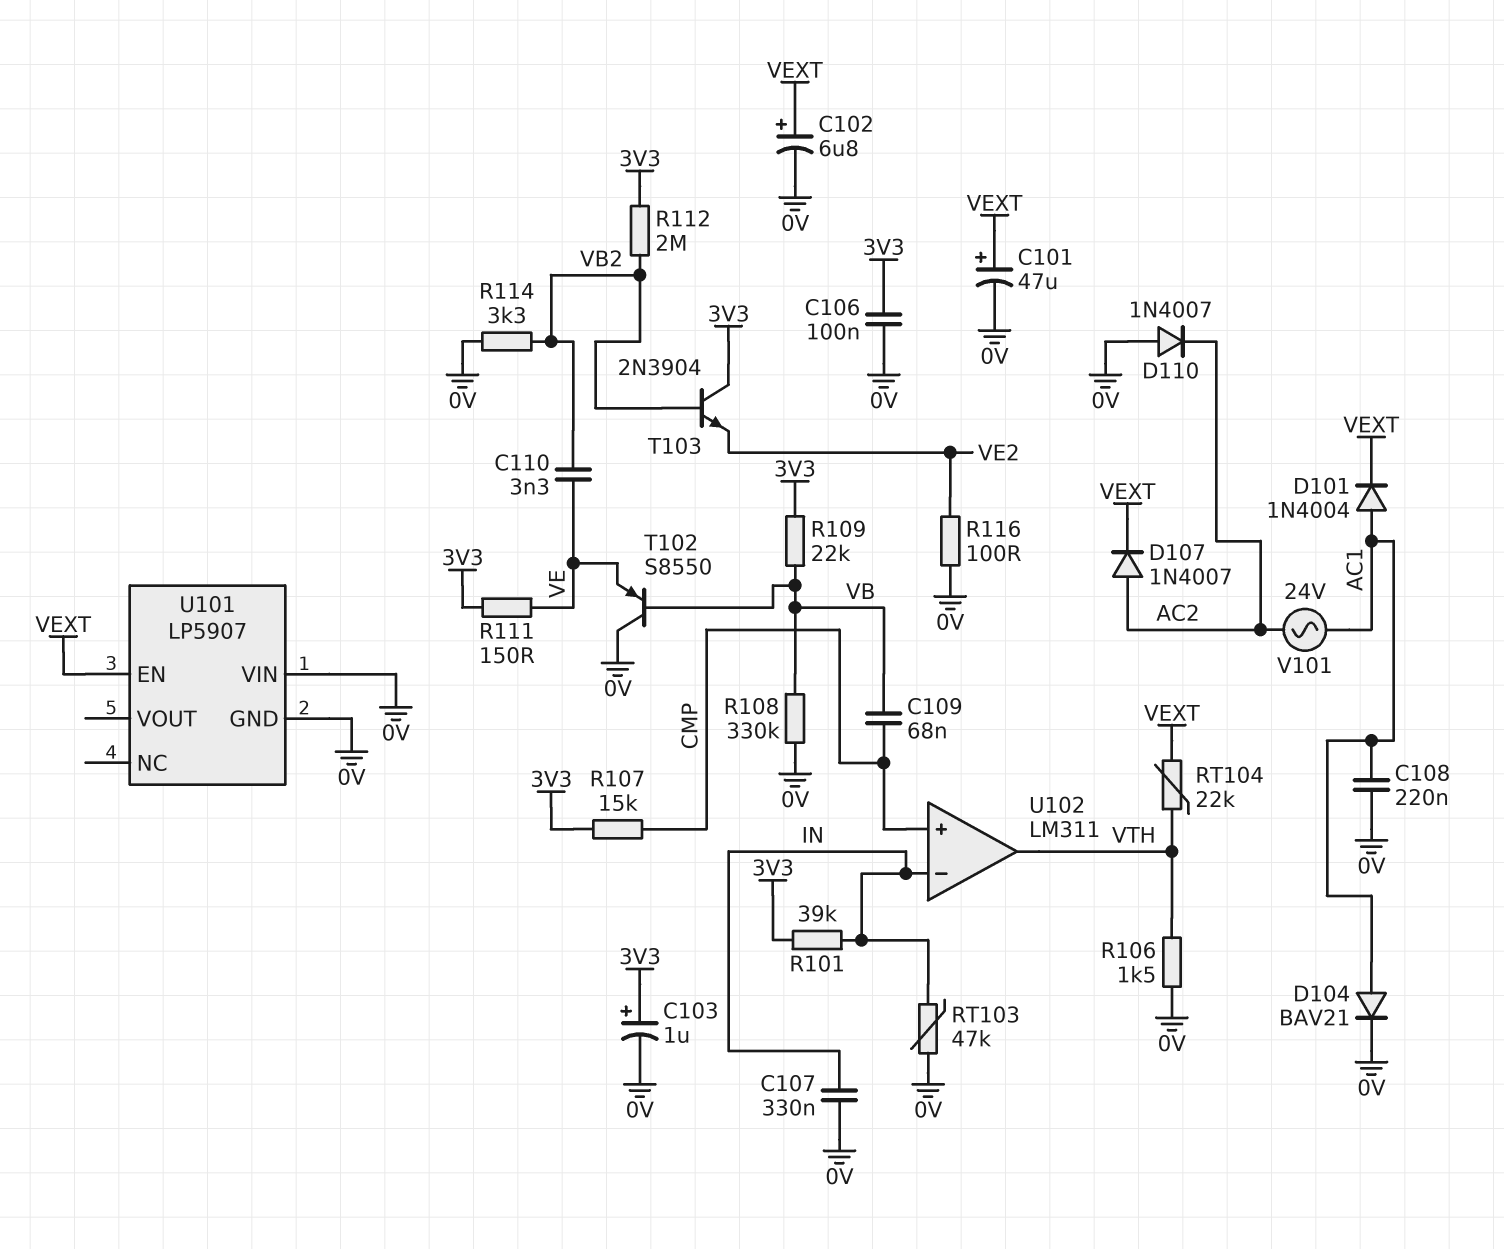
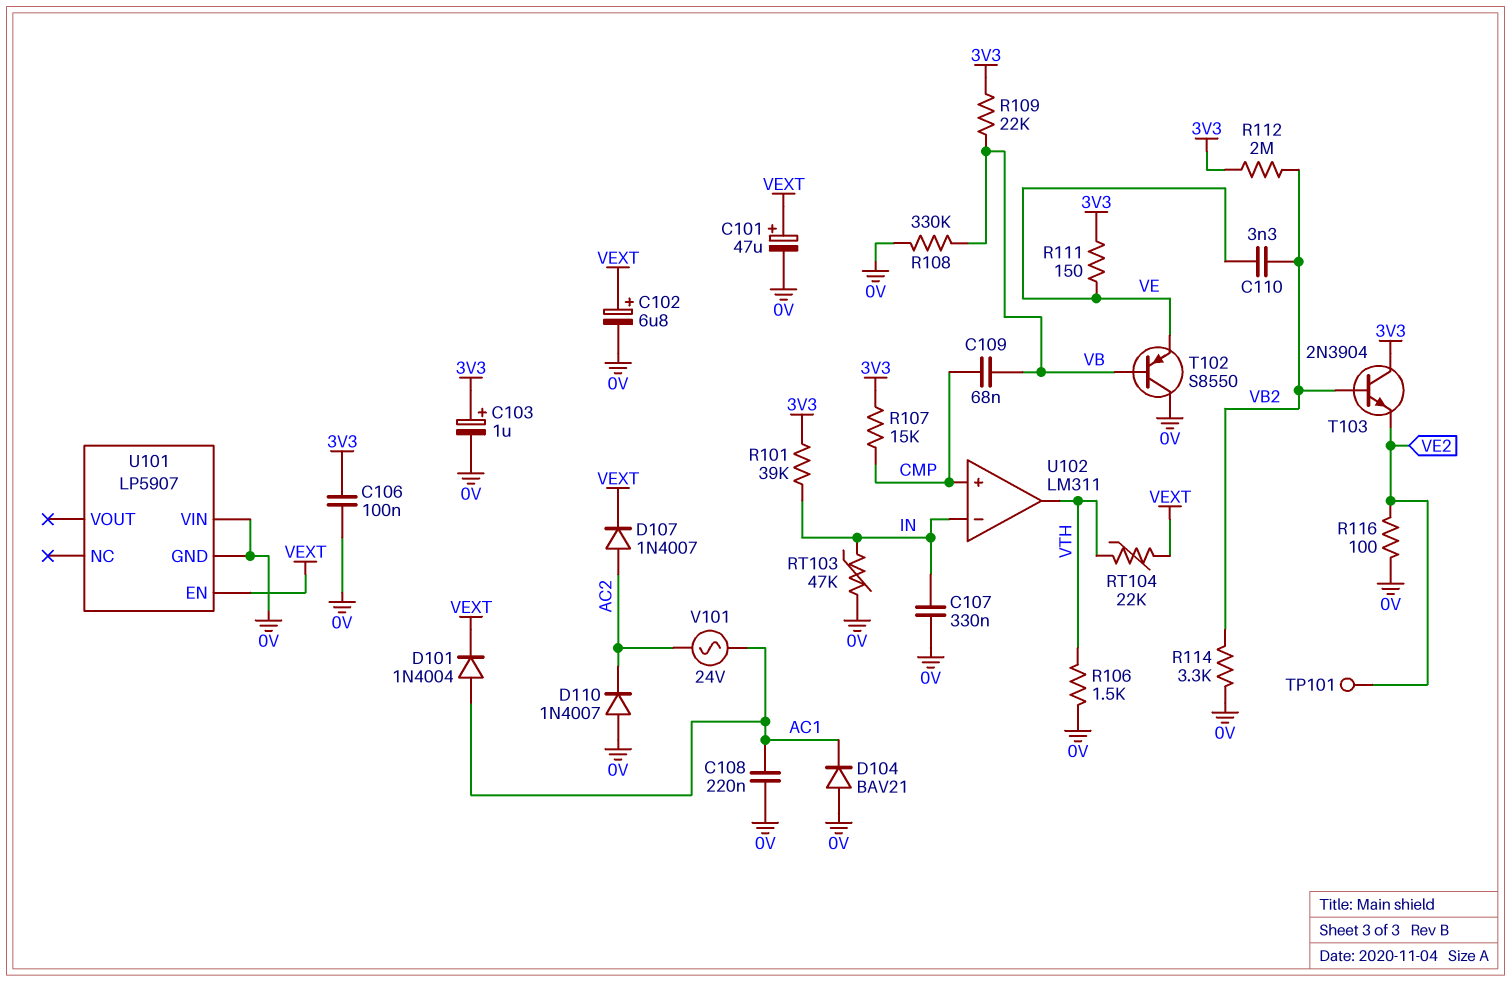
D104: diode BAV21 (A AC1, K 0V) -> diode BAV21 (A 0V, K AC1)
TP101: none -> test point (VE2)

